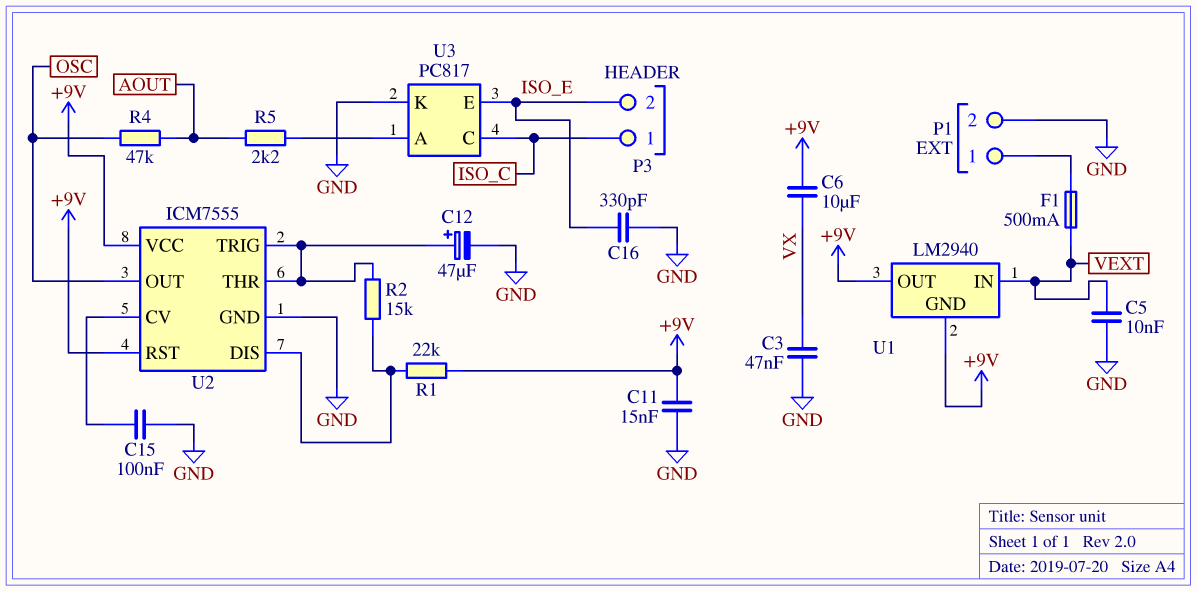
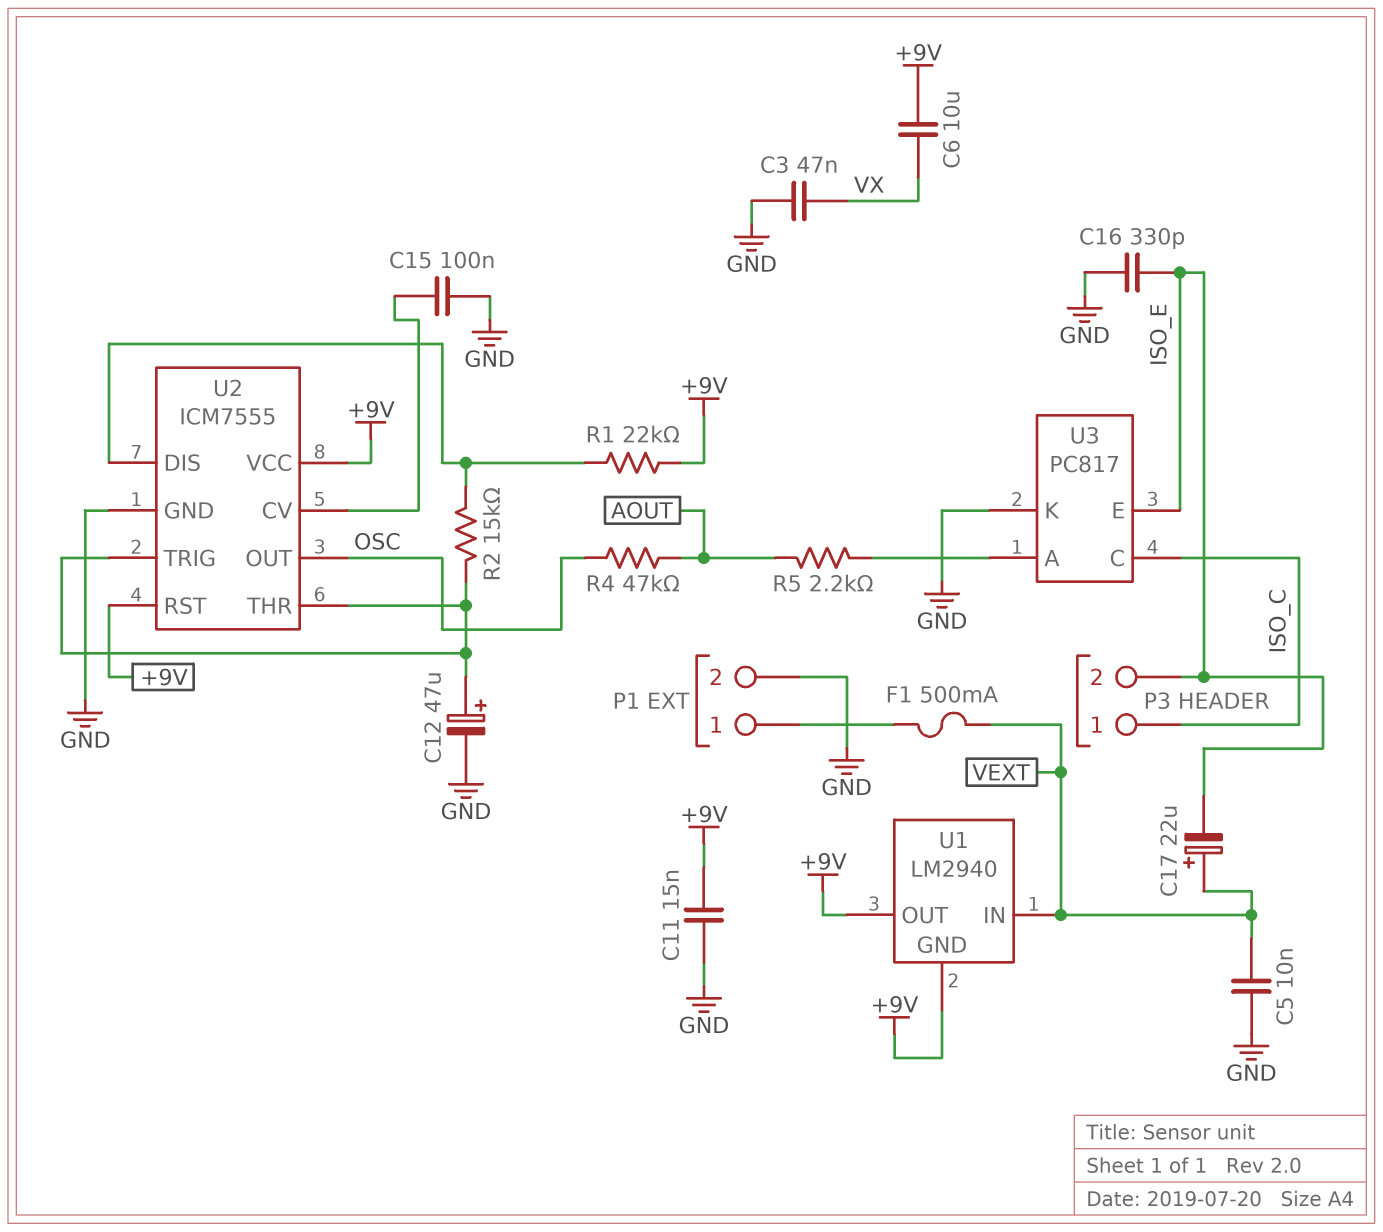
C17: none -> 22uF (plus VEXT, minus ISO_E)

